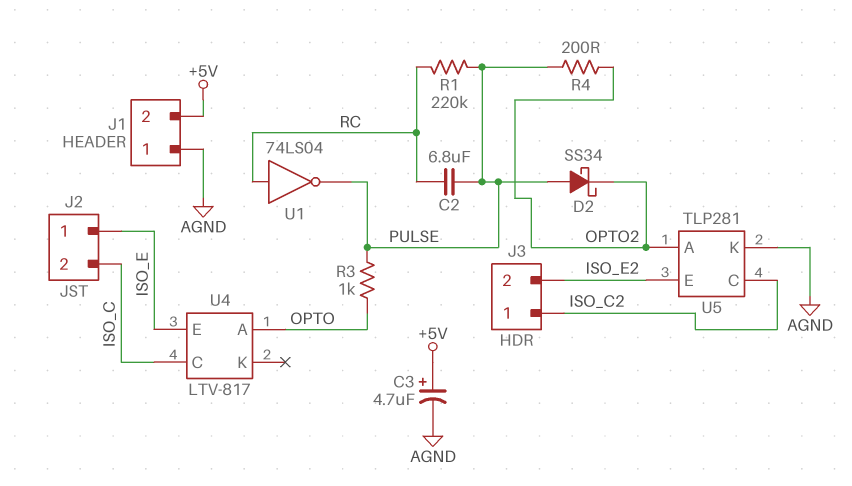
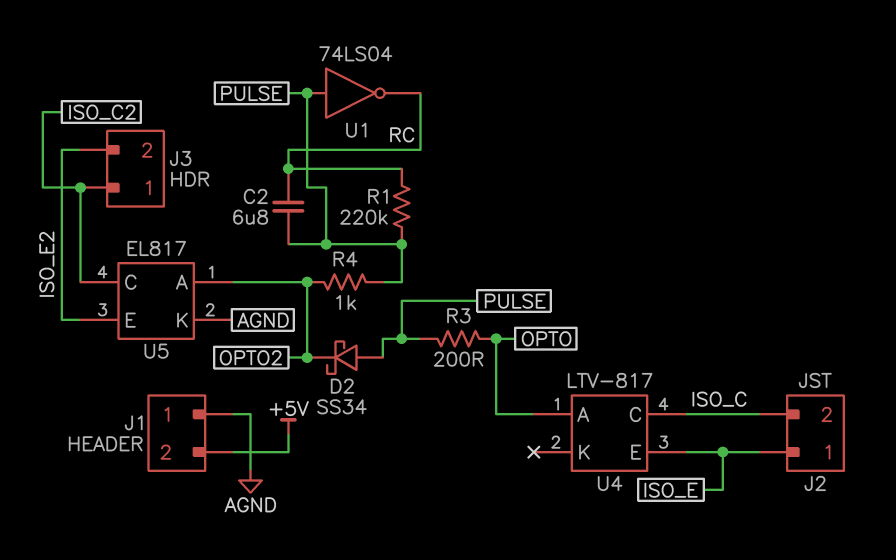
C3: 4.7uF (plus +5V, minus AGND) -> none
R3: 1k (OPTO, PULSE) -> 200 (OPTO, PULSE)
R4: 200 (OPTO2, PULSE) -> 1k (OPTO2, PULSE)
U1: NOT 74LS04 (in RC, out PULSE) -> NOT 74LS04 (in PULSE, out RC)
U5: TLP281 -> EL817

